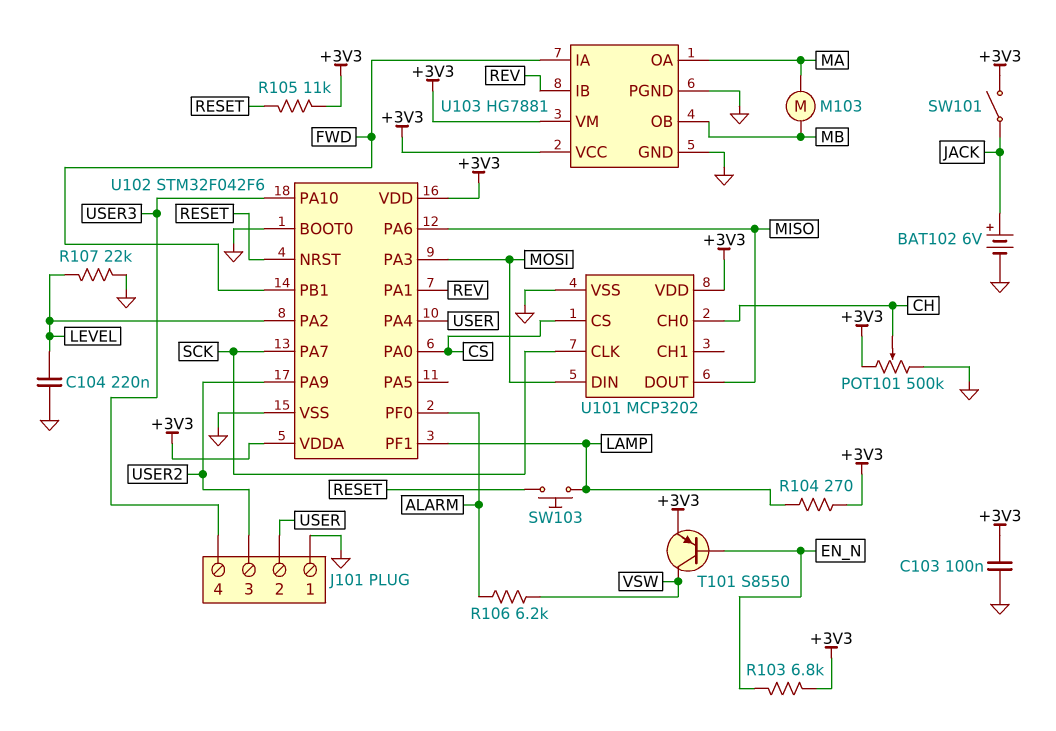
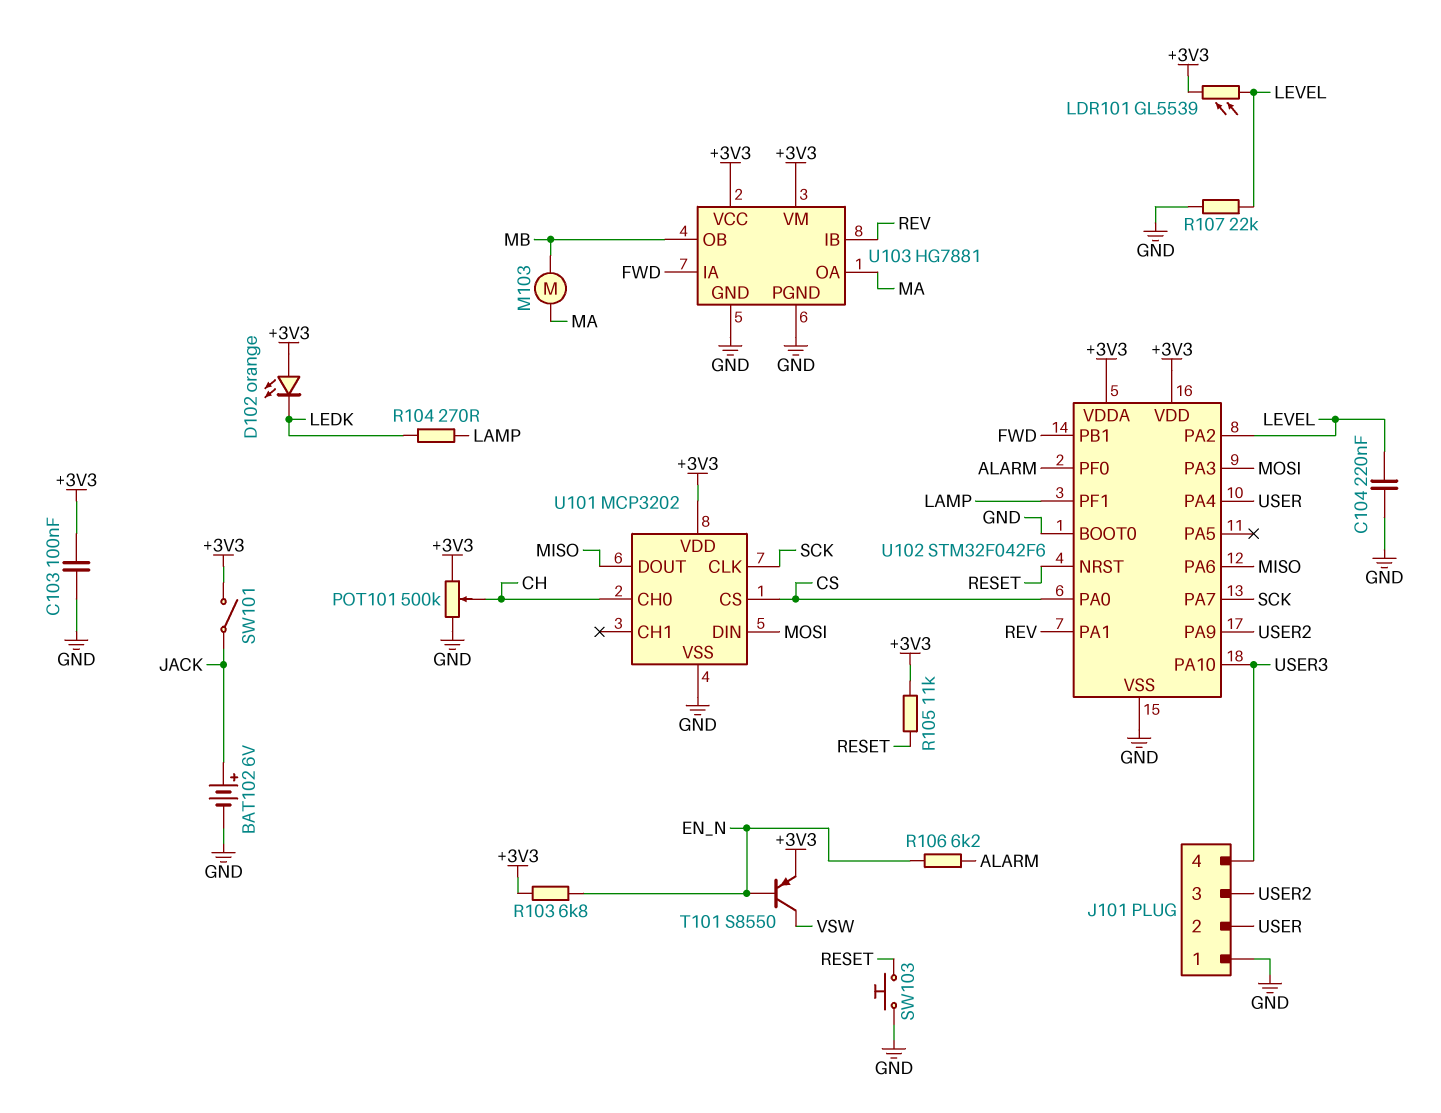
D102: none -> LED orange (A +3V3, K LEDK)
LDR101: none -> GL5539 (+3V3, LEVEL)
R104: 270 (+3V3, LAMP) -> 270 (LAMP, LEDK)
R106: 6.2k (ALARM, VSW) -> 6.2k (ALARM, EN_N)
SW103: button (LAMP, RESET) -> button (GND, RESET)

